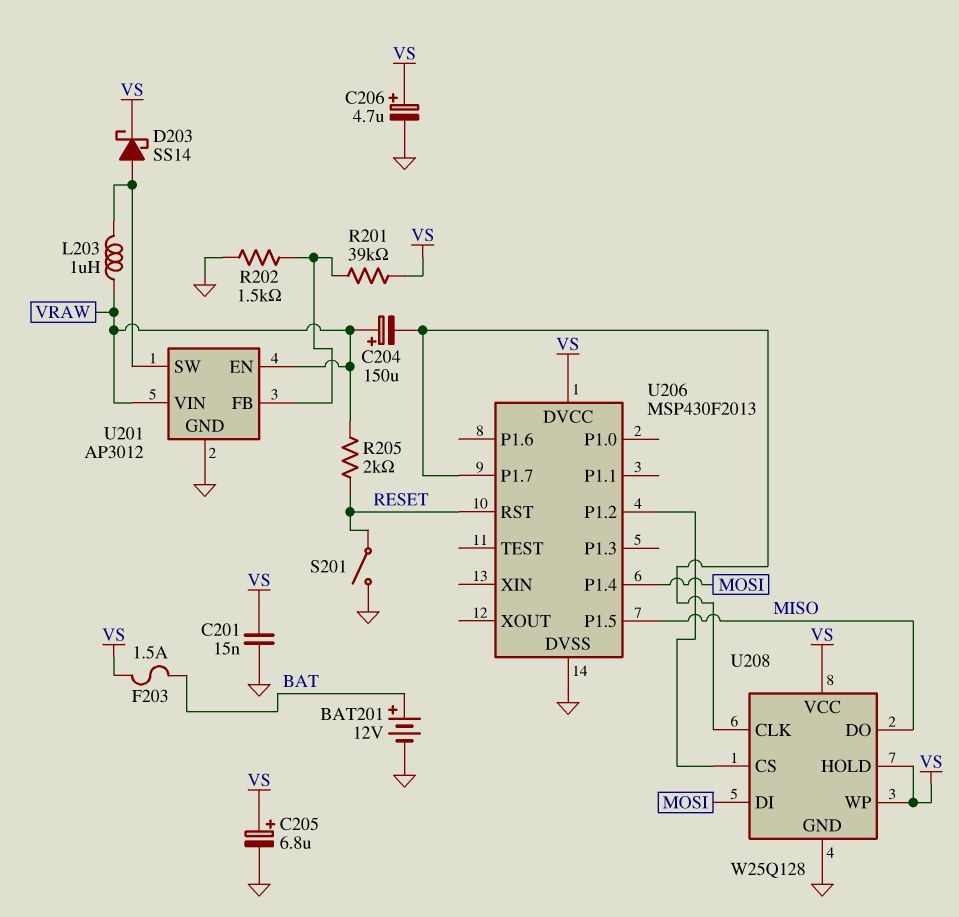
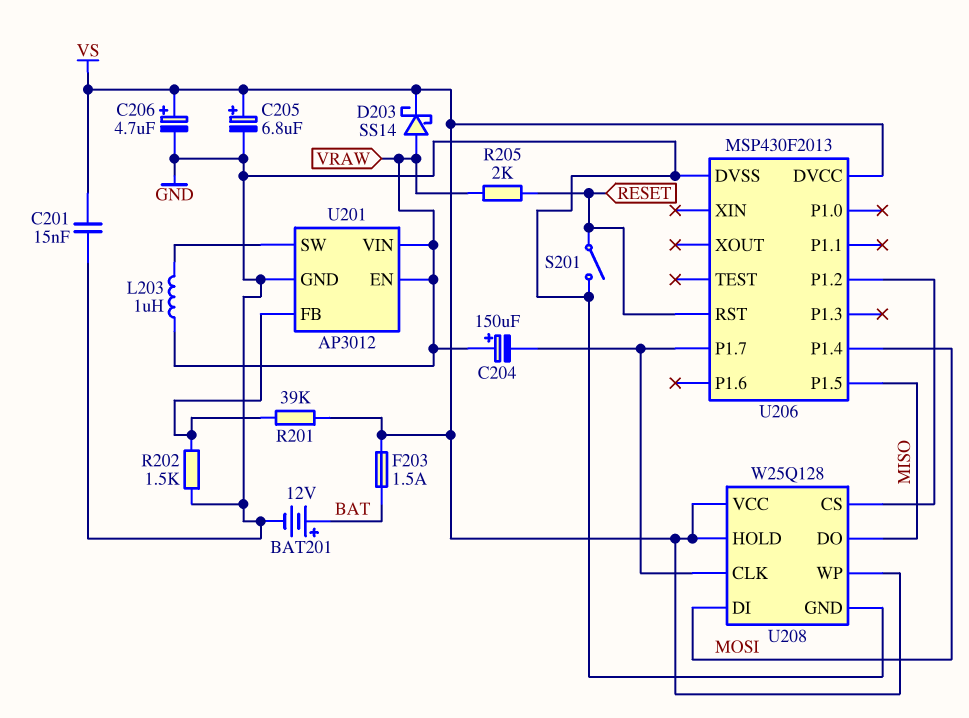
D203: schottky SS14 (A U201/SW, K VS) -> schottky SS14 (A VRAW, K VS)

